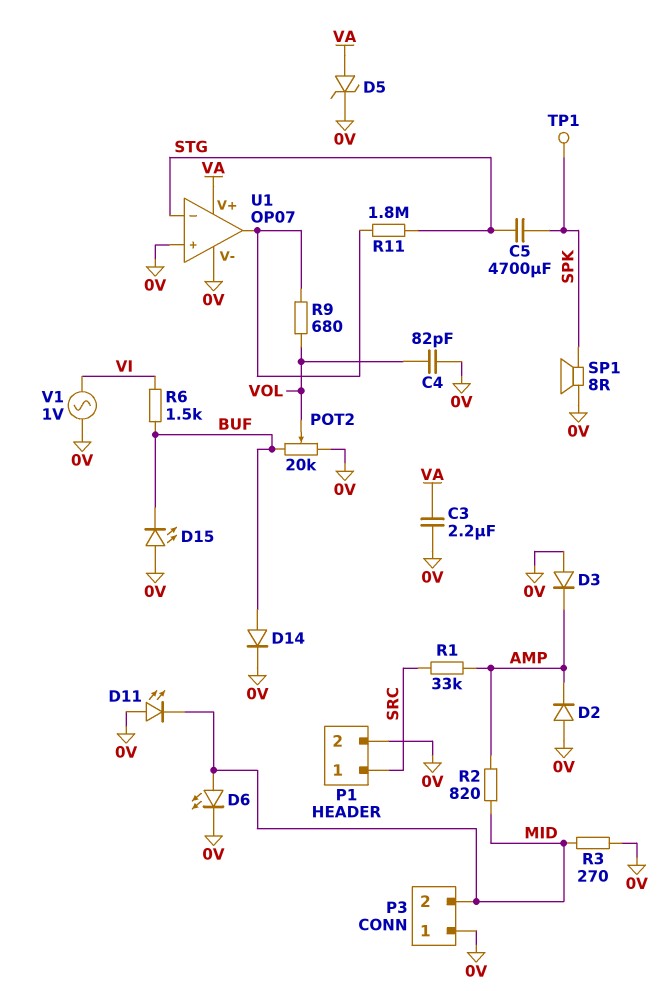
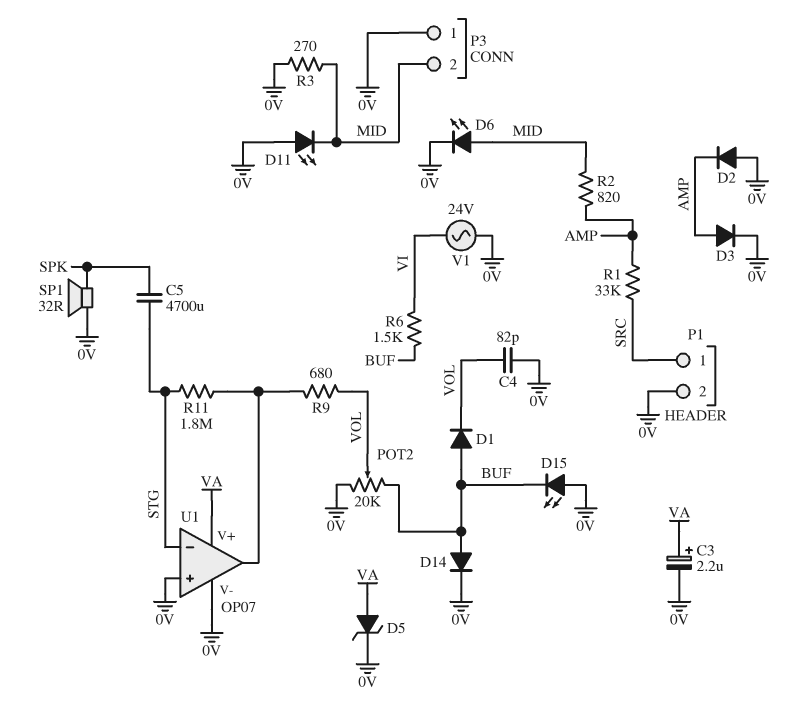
C3: 2.2uF (0V, VA) -> 2.2uF (plus VA, minus 0V)
D1: none -> diode (A BUF, K VOL)
D3: diode (A 0V, K AMP) -> diode (A AMP, K 0V)
SP1: speaker 8R (0V, SPK) -> speaker 32R (0V, SPK)
TP1: test point (SPK) -> none
V1: AC 1V (0V, VI) -> AC 24V (0V, VI)

